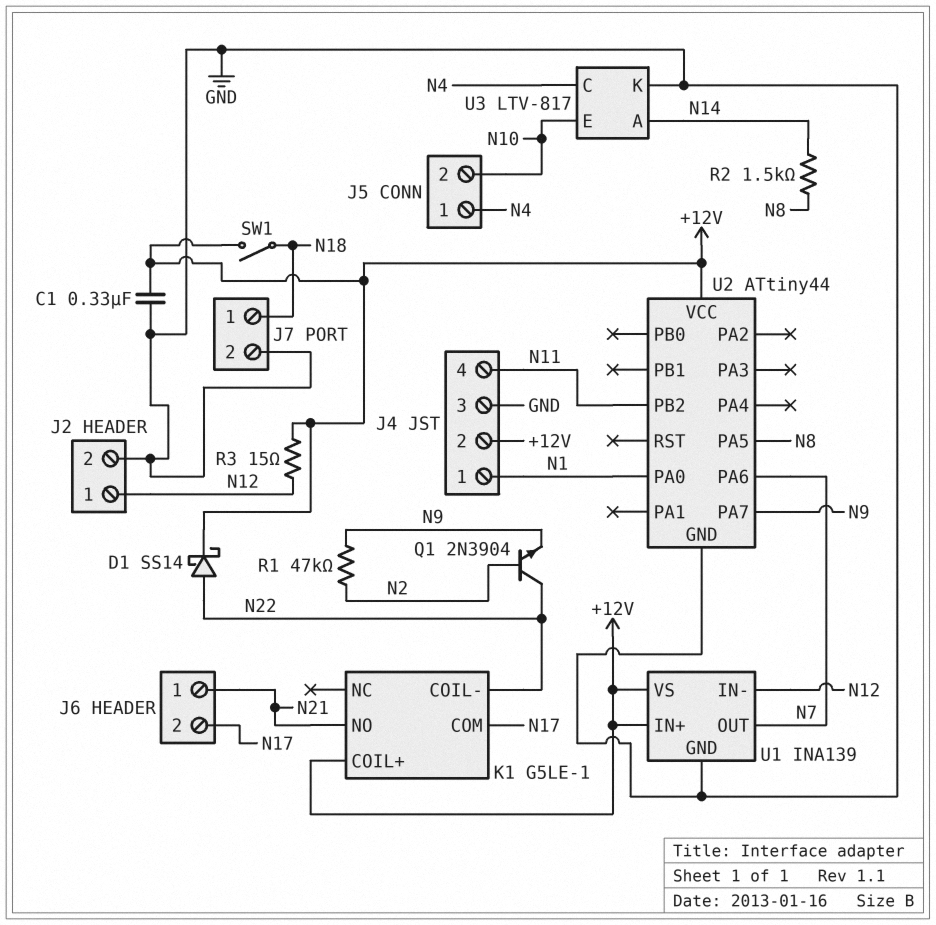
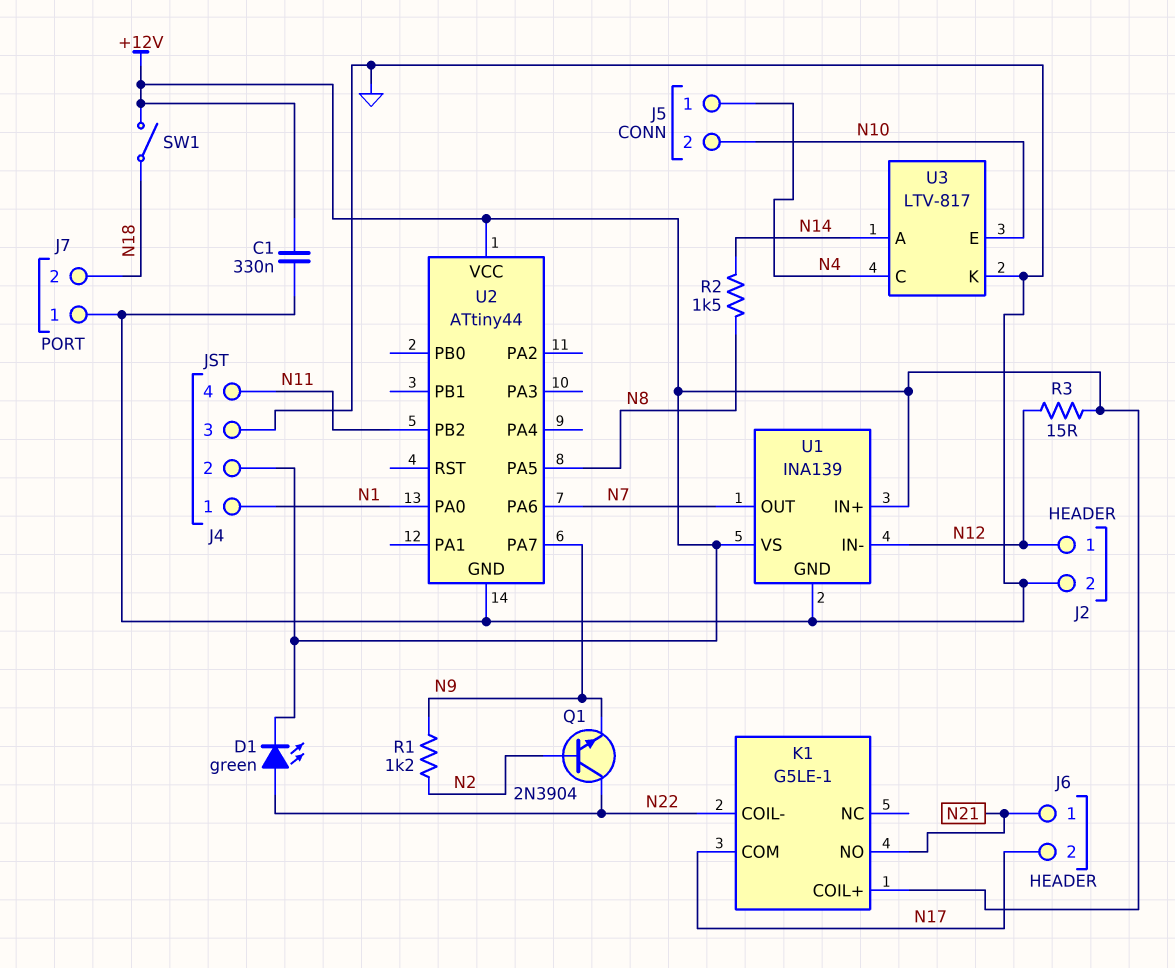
D1: schottky SS14 (A N22, K +12V) -> LED green (A N22, K +12V)
J7 pin 1: N18 -> GND
J7 pin 2: GND -> N18
R1: 47k (N2, N9) -> 1.2k (N2, N9)

